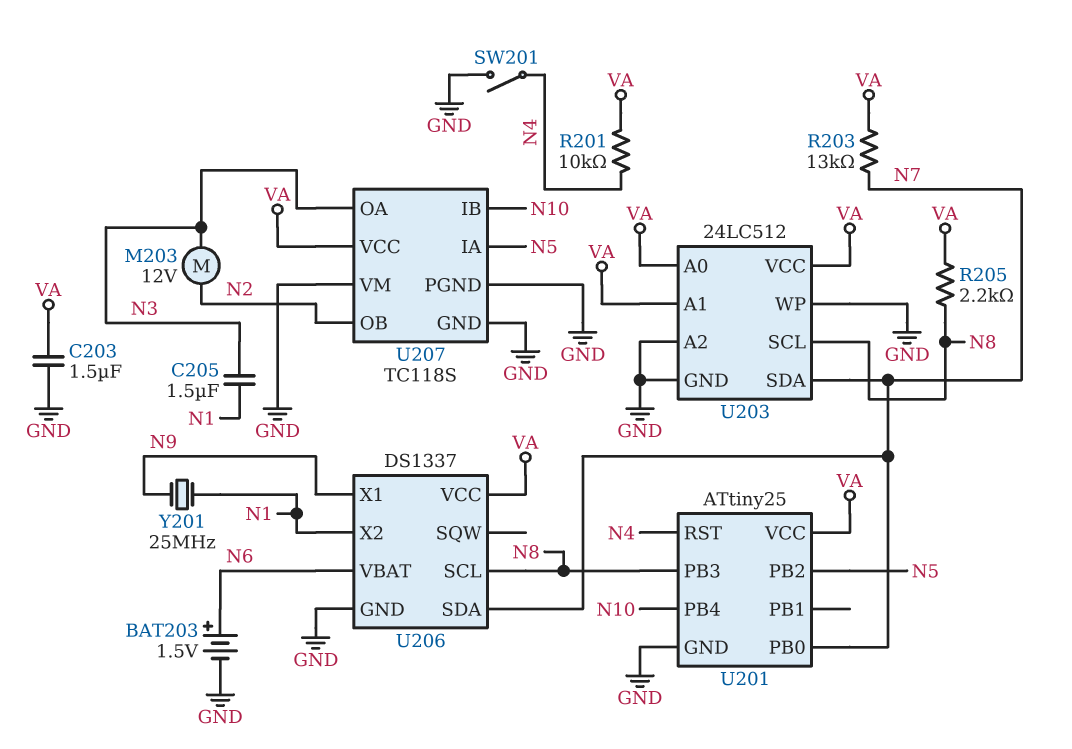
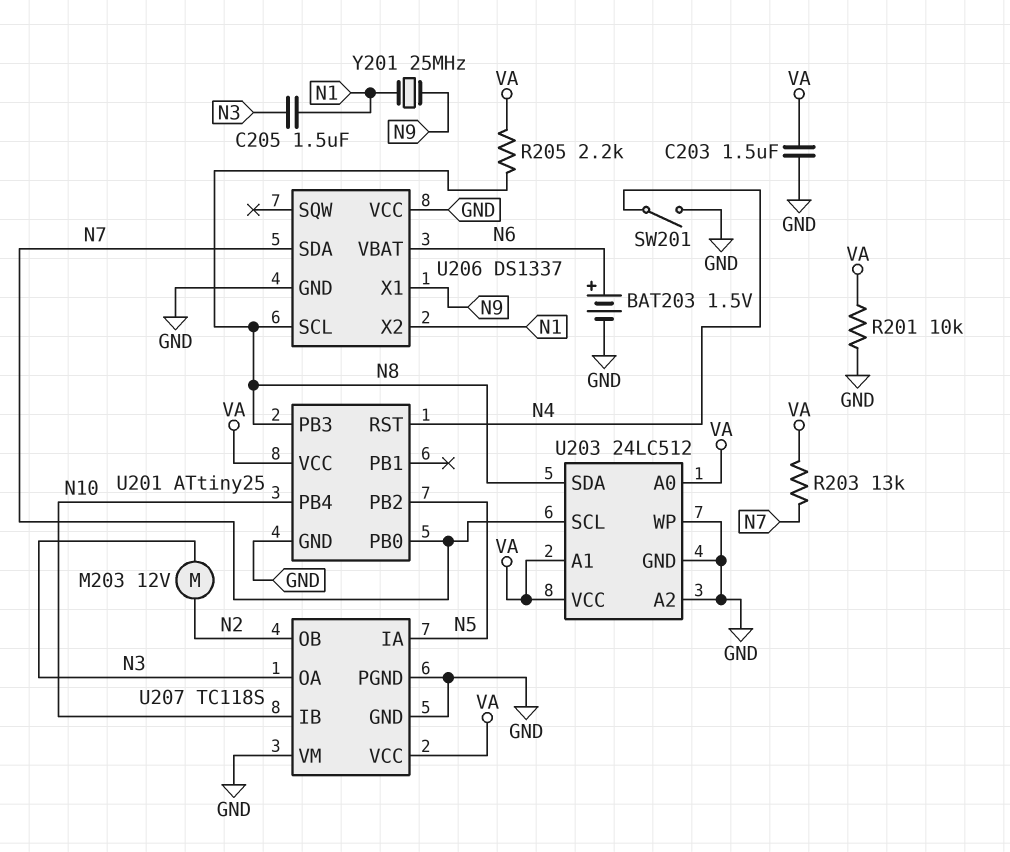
R201: 10k (N4, VA) -> 10k (GND, VA)
U203 pin SCL: N8 -> N7
U203 pin SDA: N7 -> N8
U206 pin VCC: VA -> GND

